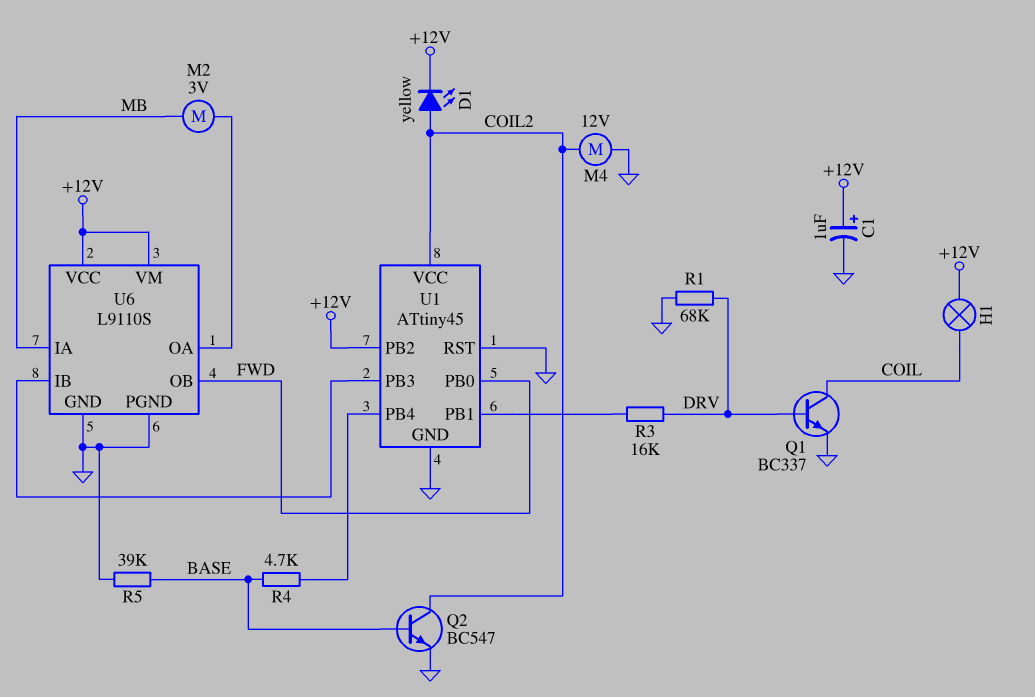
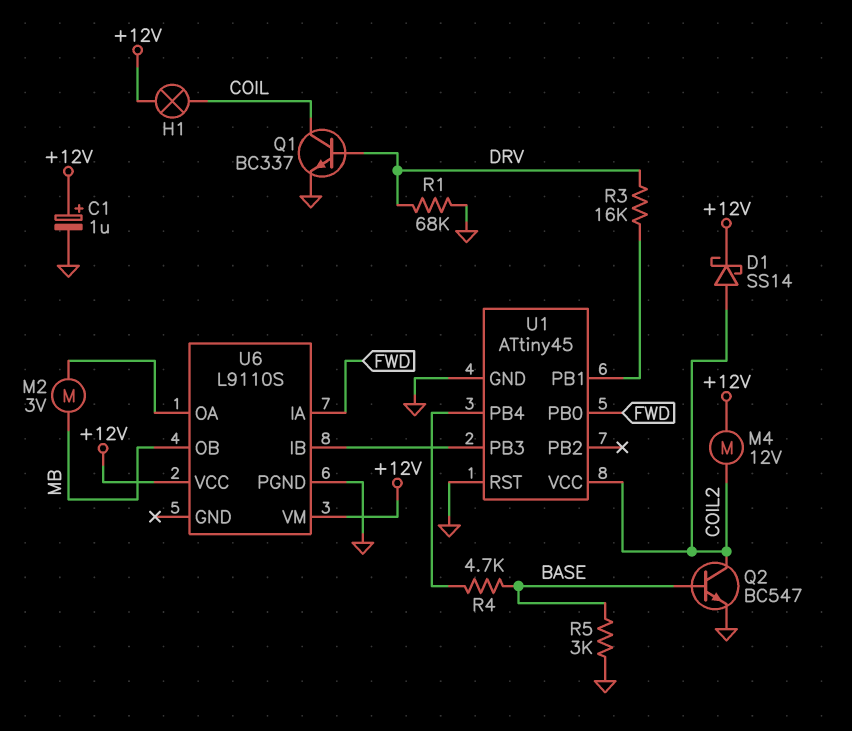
D1: LED yellow (A COIL2, K +12V) -> schottky SS14 (A COIL2, K +12V)
M4: motor 12V (COIL2, GND) -> motor 12V (+12V, COIL2)
R5: 39k (BASE, GND) -> 3k (BASE, GND)
U1 pin PB2: +12V -> none
U6 pin GND: GND -> none
U6 pin IA: MB -> FWD
U6 pin OB: FWD -> MB

